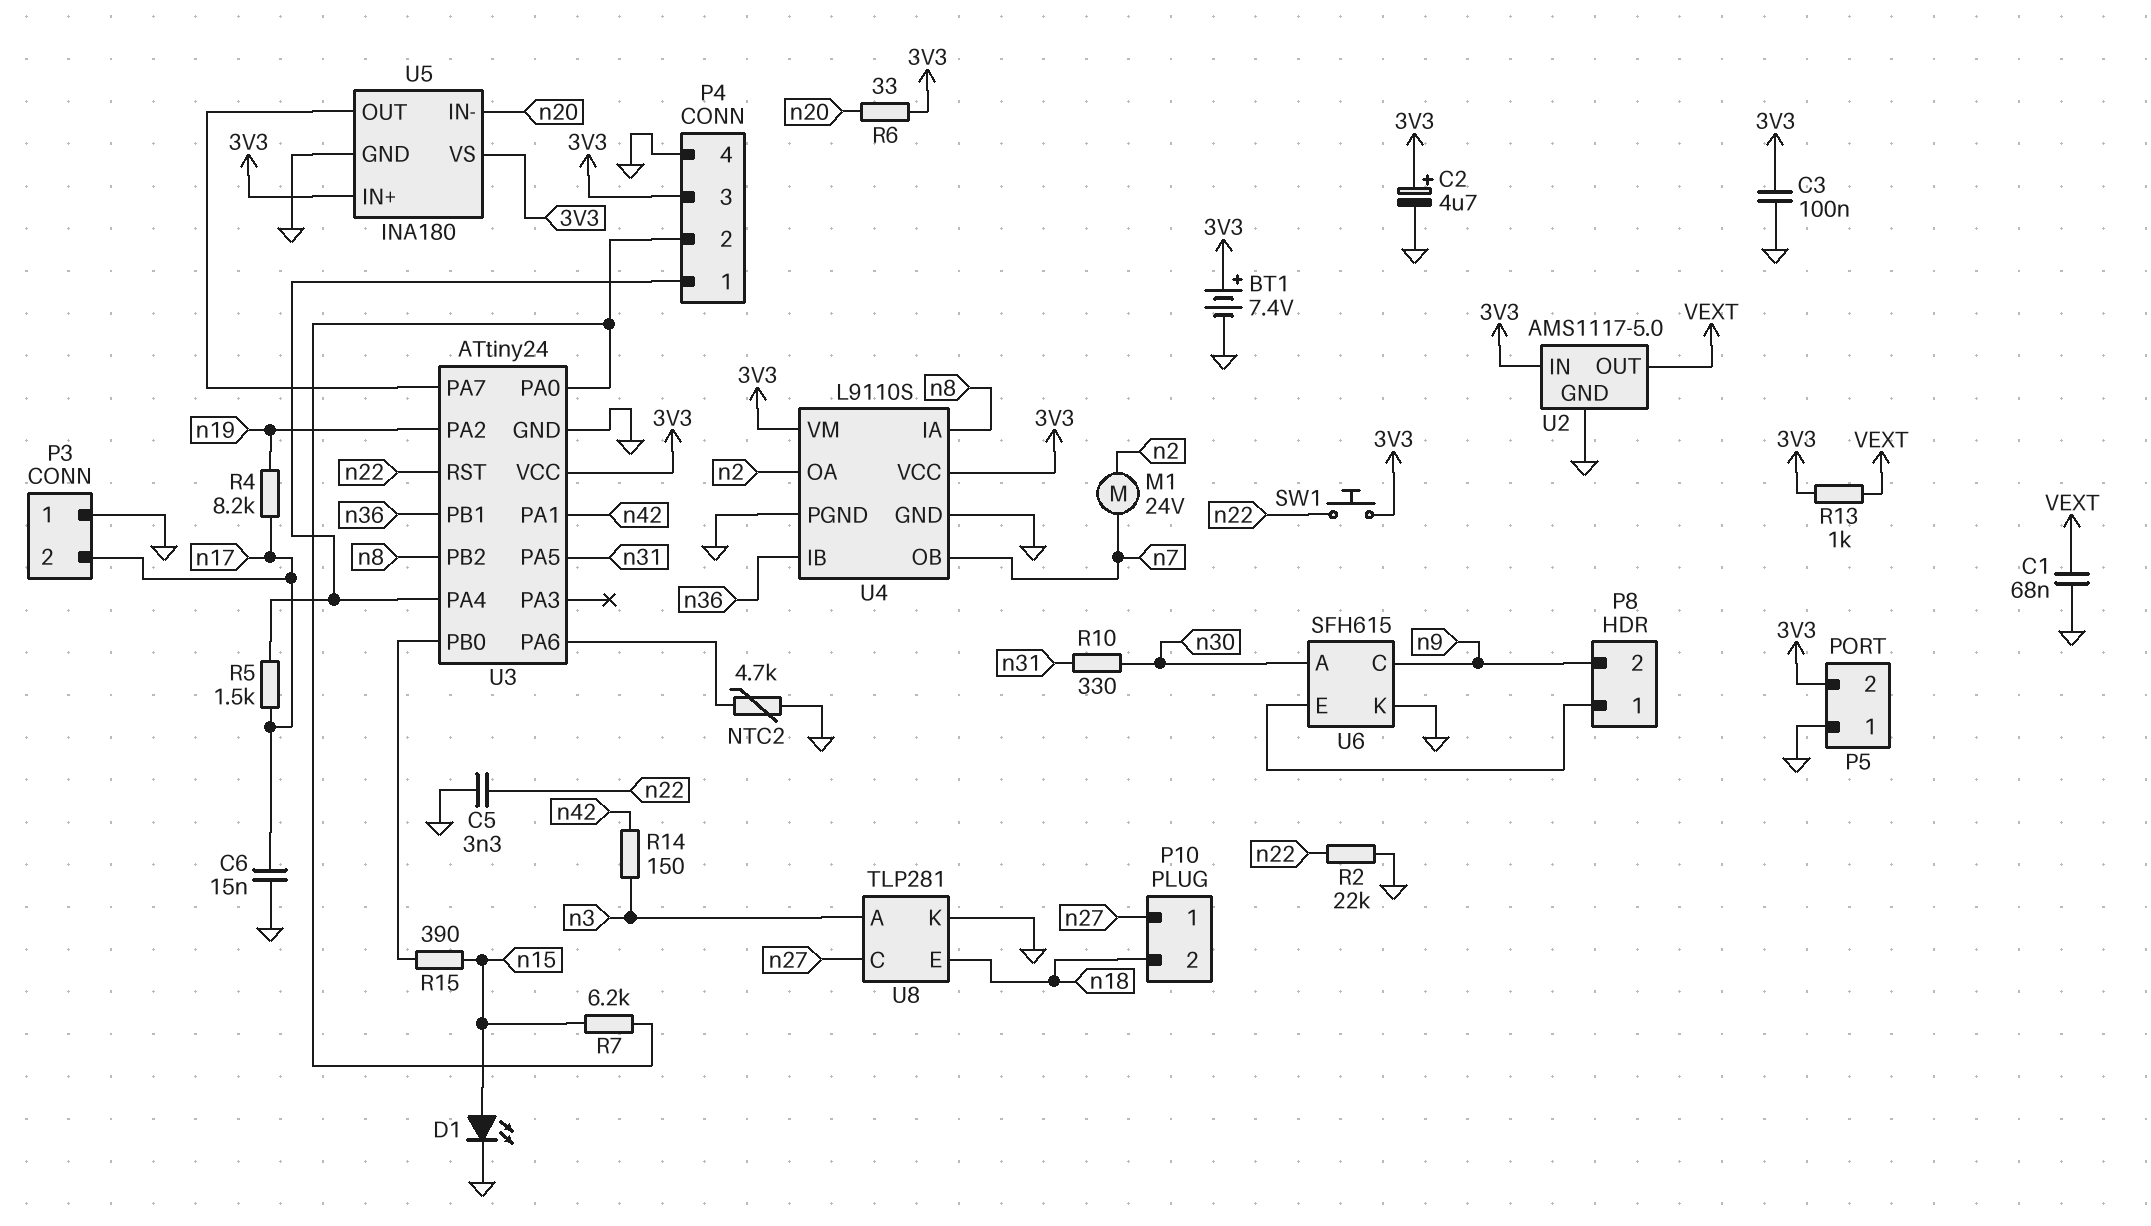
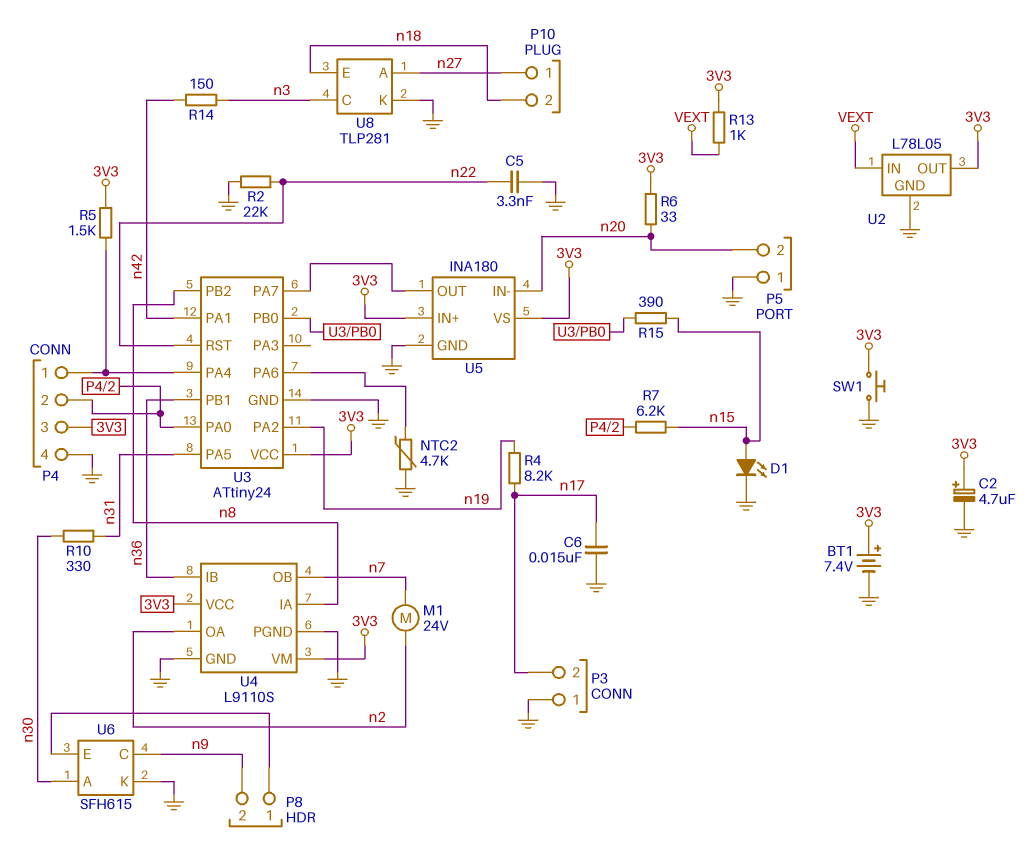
C1: 68nF (GND, VEXT) -> none
C3: 100nF (3V3, GND) -> none
P5 pin 2: 3V3 -> n20
R5: 1.5k (P4/1, n17) -> 1.5k (3V3, P4/1)
SW1: button (3V3, n22) -> button (3V3, GND)
U2: AMS1117-5.0 -> L78L05
U2 pin IN: 3V3 -> VEXT
U2 pin OUT: VEXT -> 3V3
U8 pin A: n3 -> n27
U8 pin C: n27 -> n3

